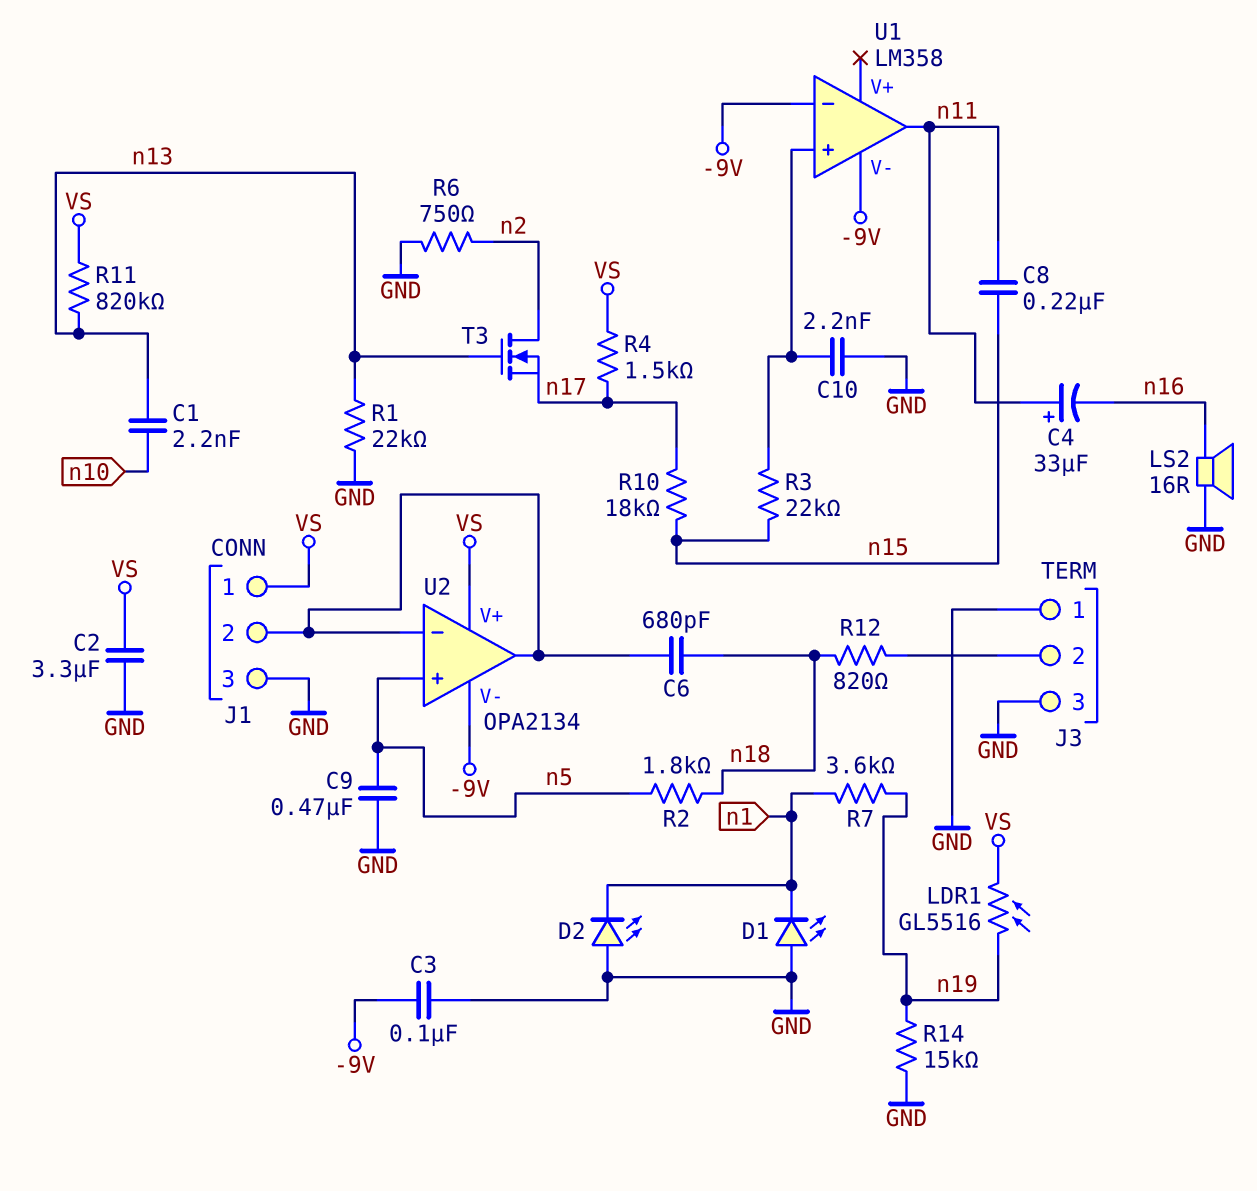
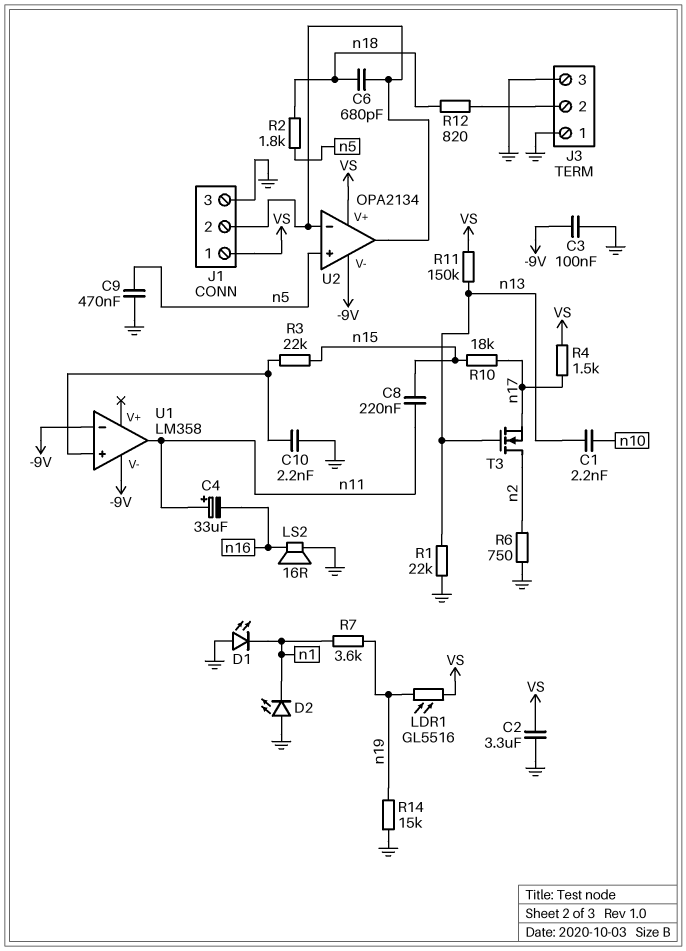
R11: 820k (VS, n13) -> 150k (VS, n13)

